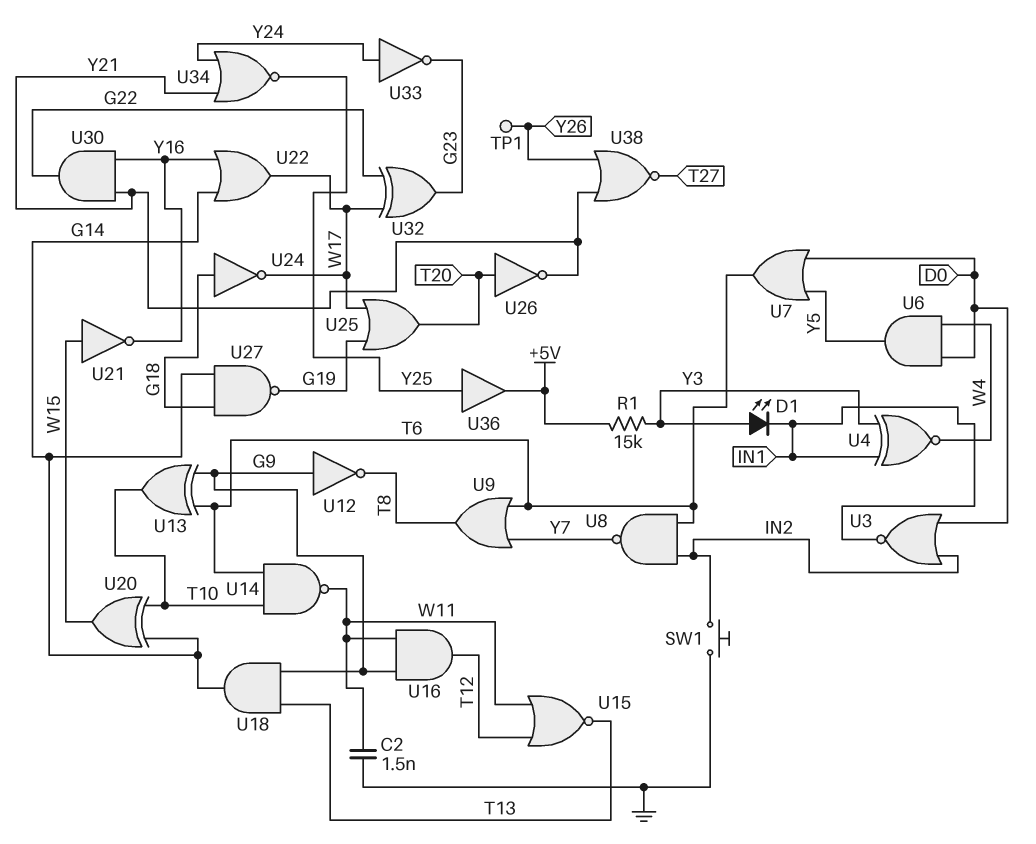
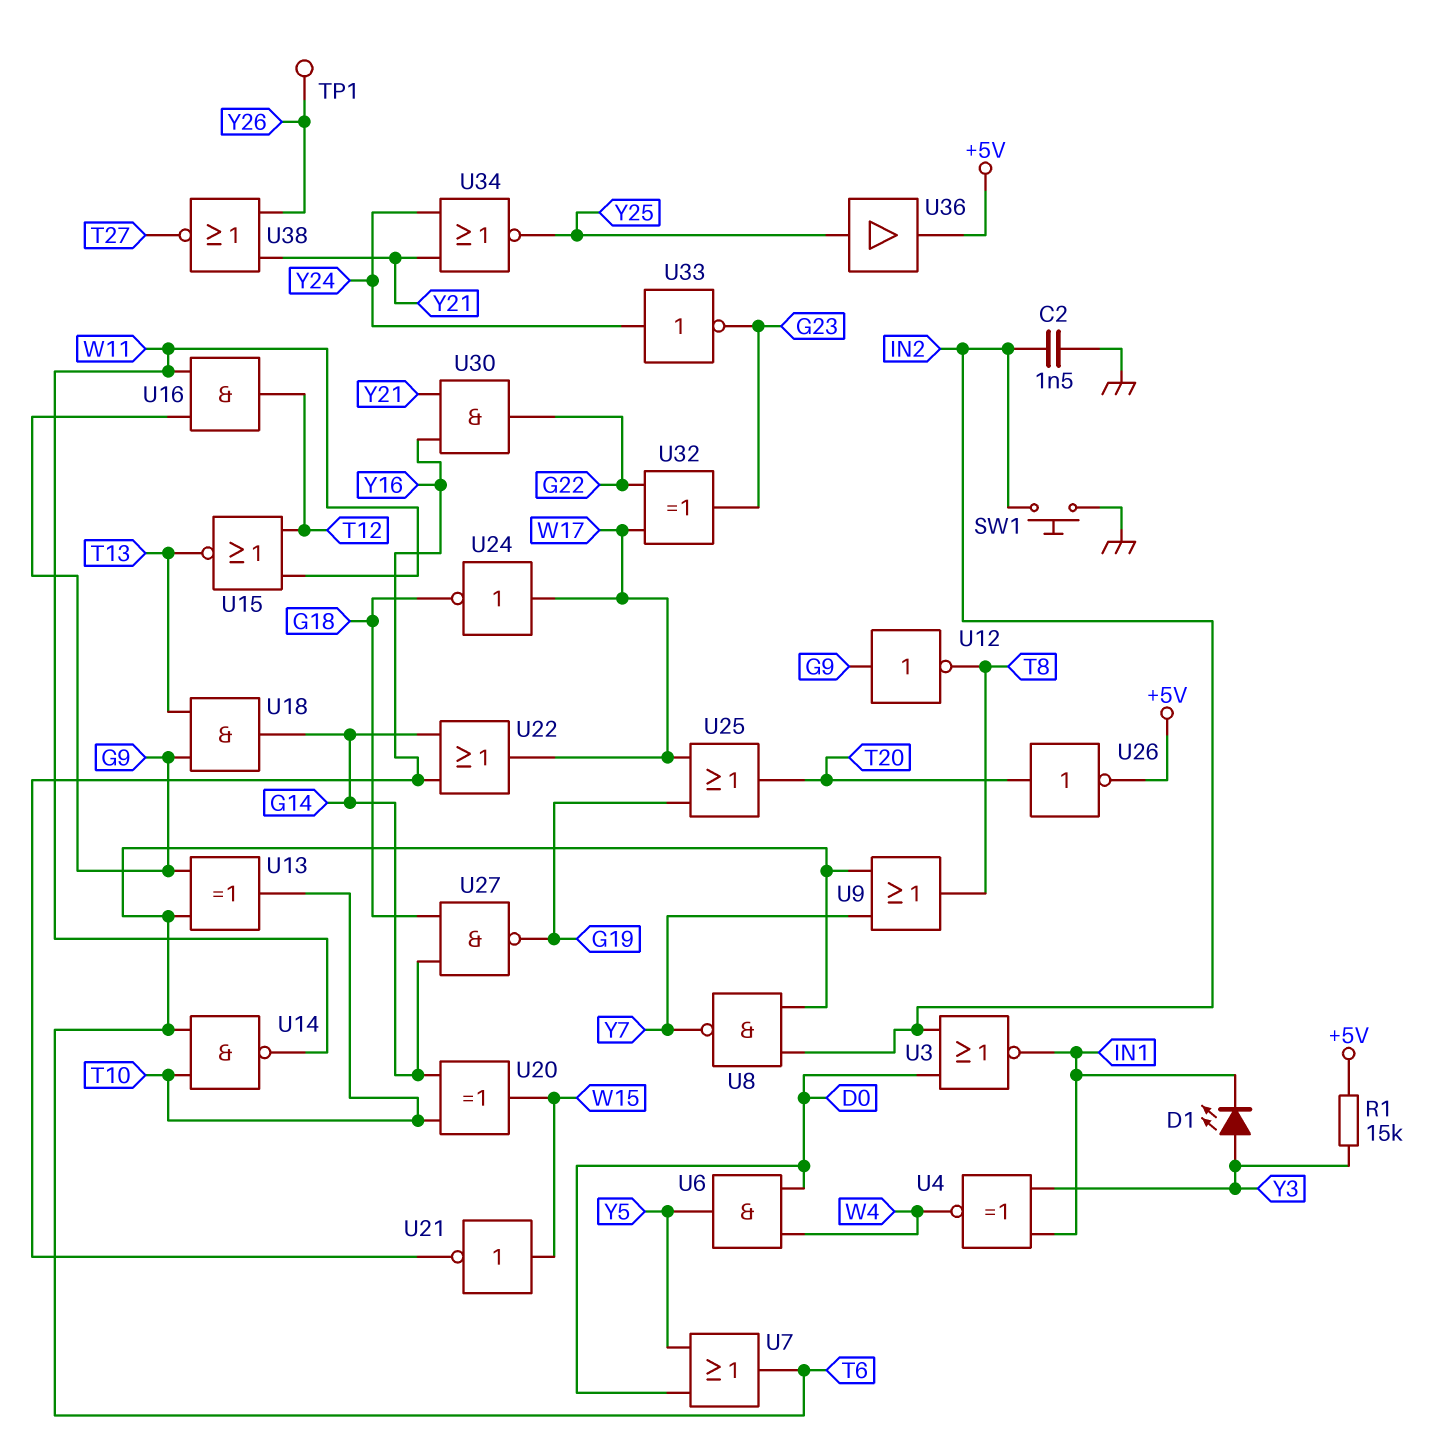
C2: 1.5nF (GND, W11) -> 1.5nF (GND, IN2)
U24: NOT (in G18, out W17) -> NOT (in W17, out G18)
U26: NOT (in T20, out Y21) -> NOT (in T20, out +5V)

